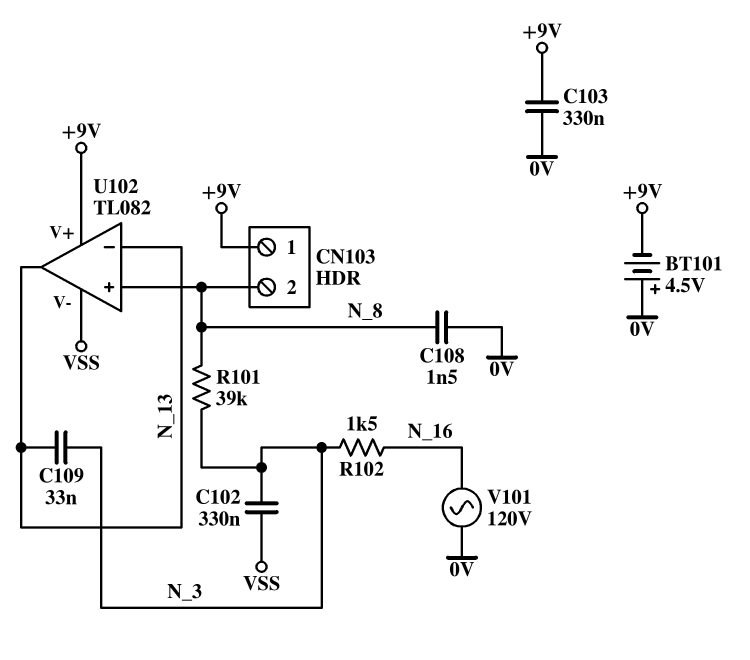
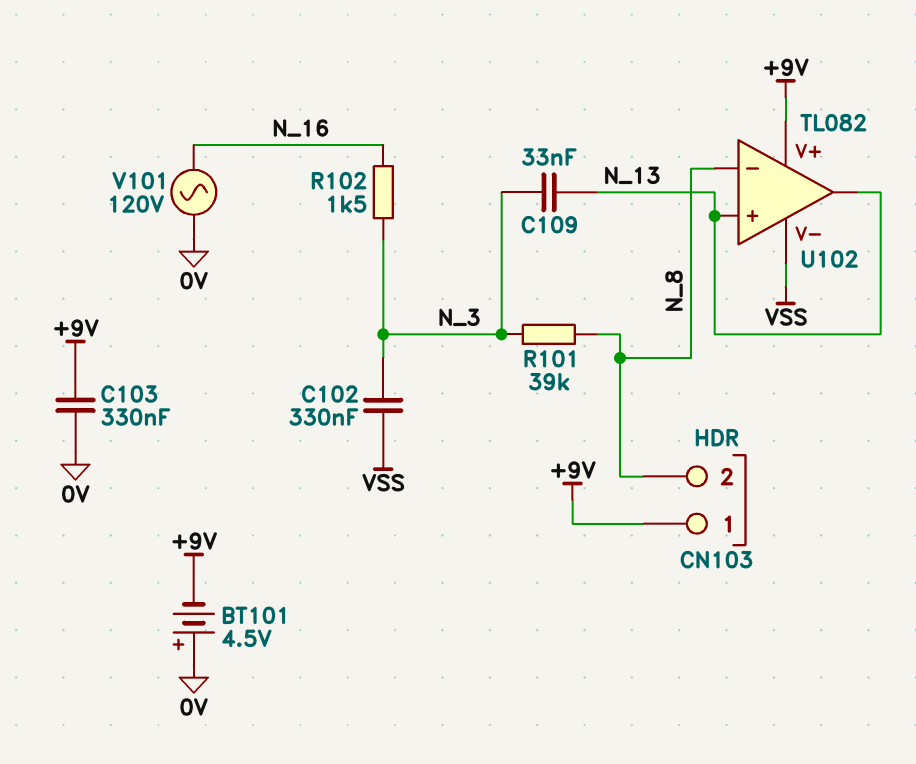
C108: 1.5nF (0V, N_8) -> none
U102 pin in+: N_8 -> N_13
U102 pin in-: N_13 -> N_8

